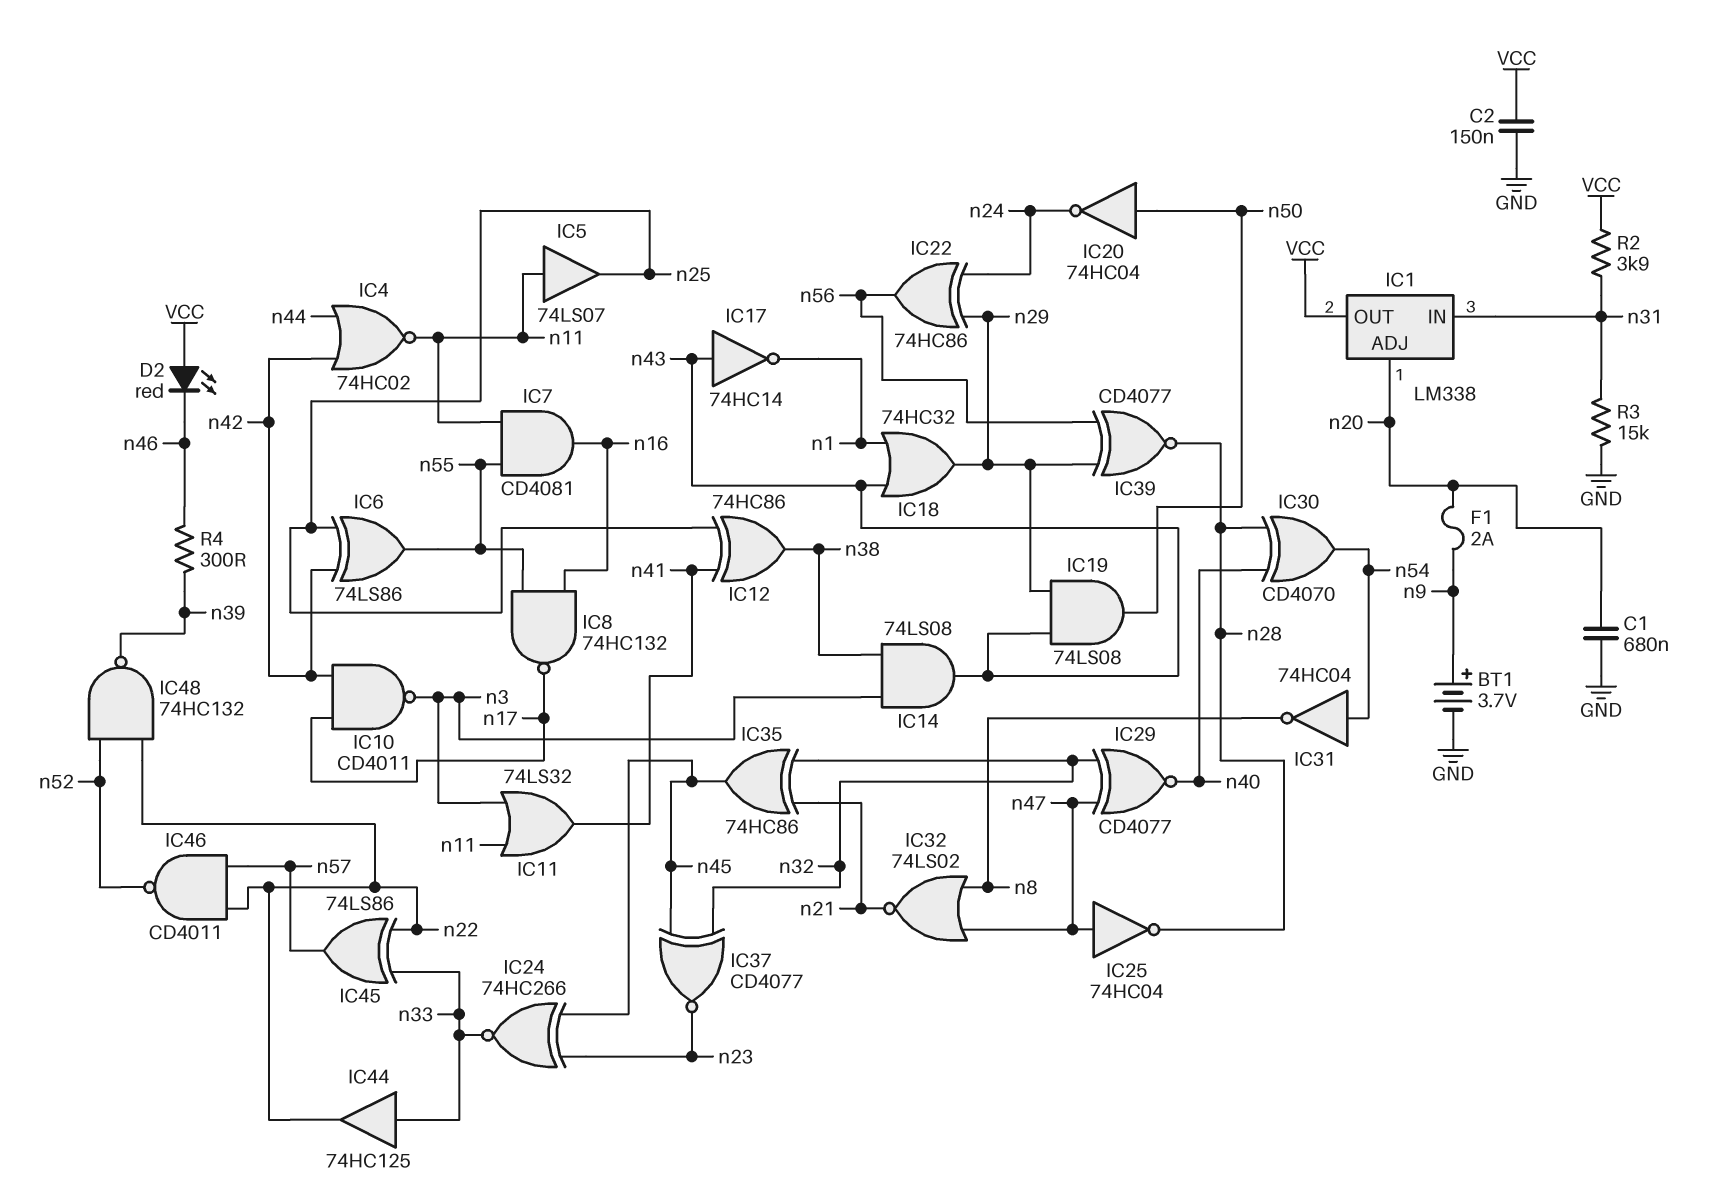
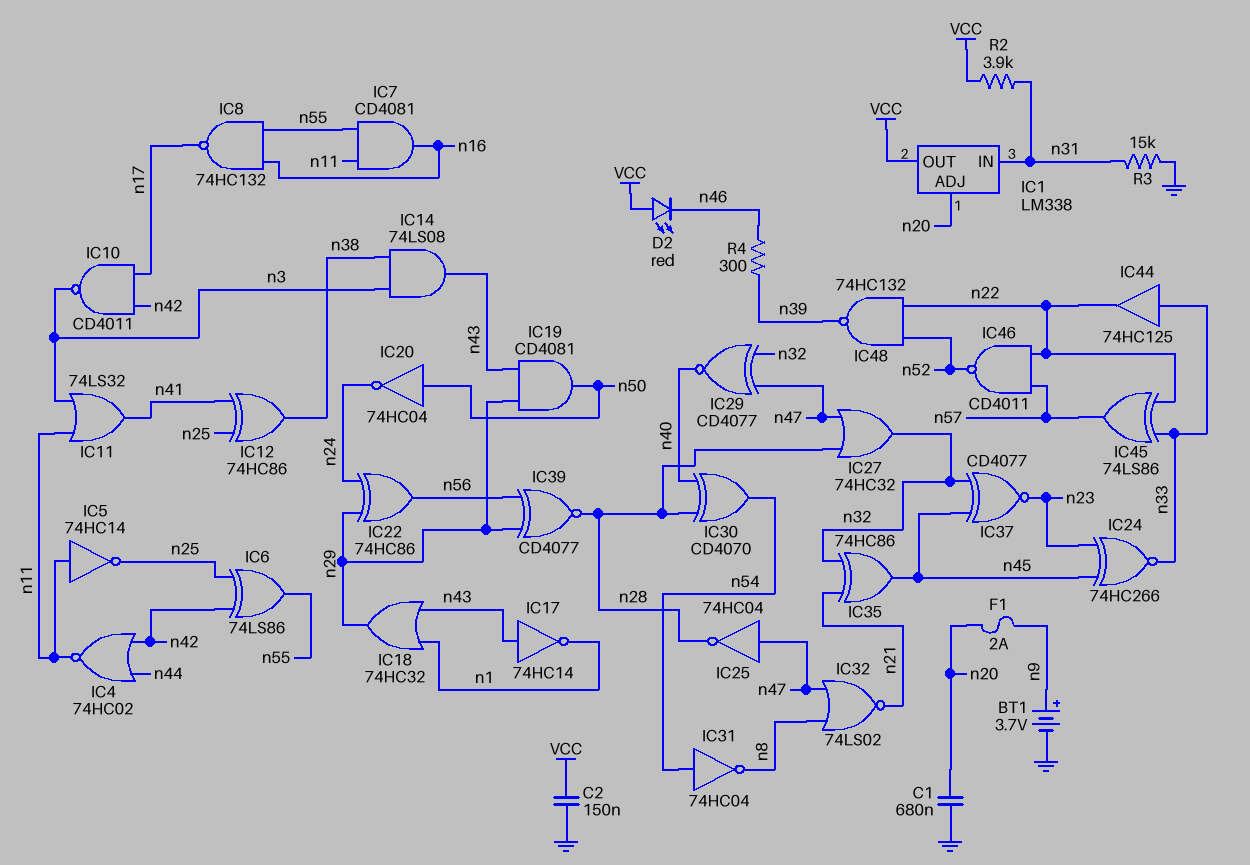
IC5: buffer 74LS07 (in n11, out n25) -> NOT 74HC14 (in n11, out n25)
IC19: AND 74LS08 (in n29, in n43, out n50) -> AND CD4081 (in n29, in n43, out n50)
IC27: none -> OR 74HC32 (in n28, in n47, out n32)

